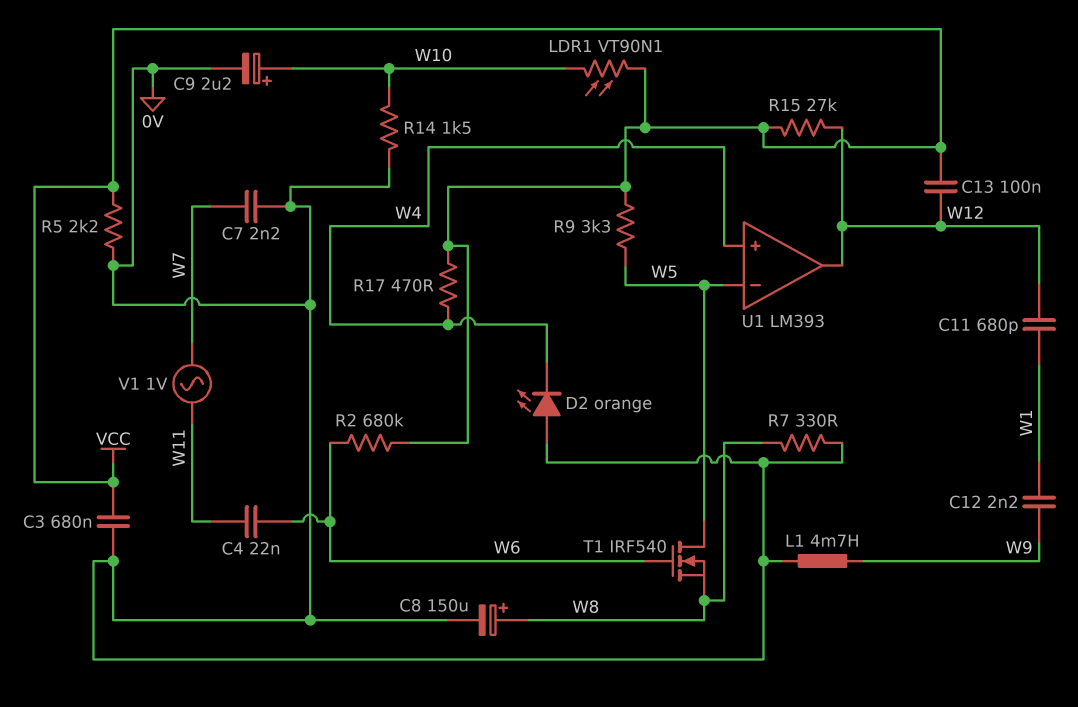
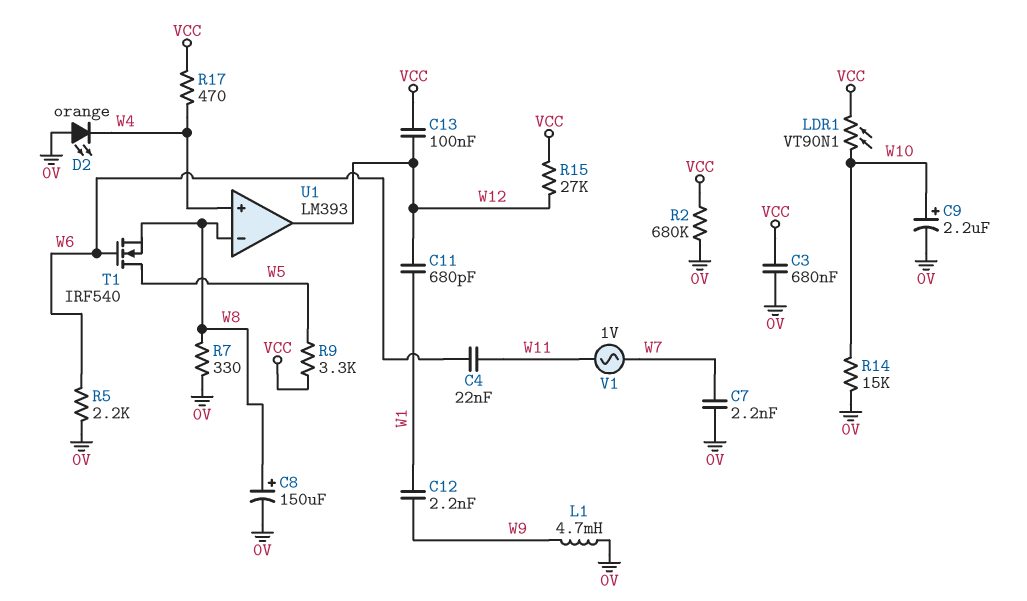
R2: 680k (VCC, W6) -> 680k (0V, VCC)
R5: 2.2k (0V, VCC) -> 2.2k (0V, W6)
R14: 1.5k (0V, W10) -> 15k (0V, W10)
U1 pin in-: W5 -> W8

